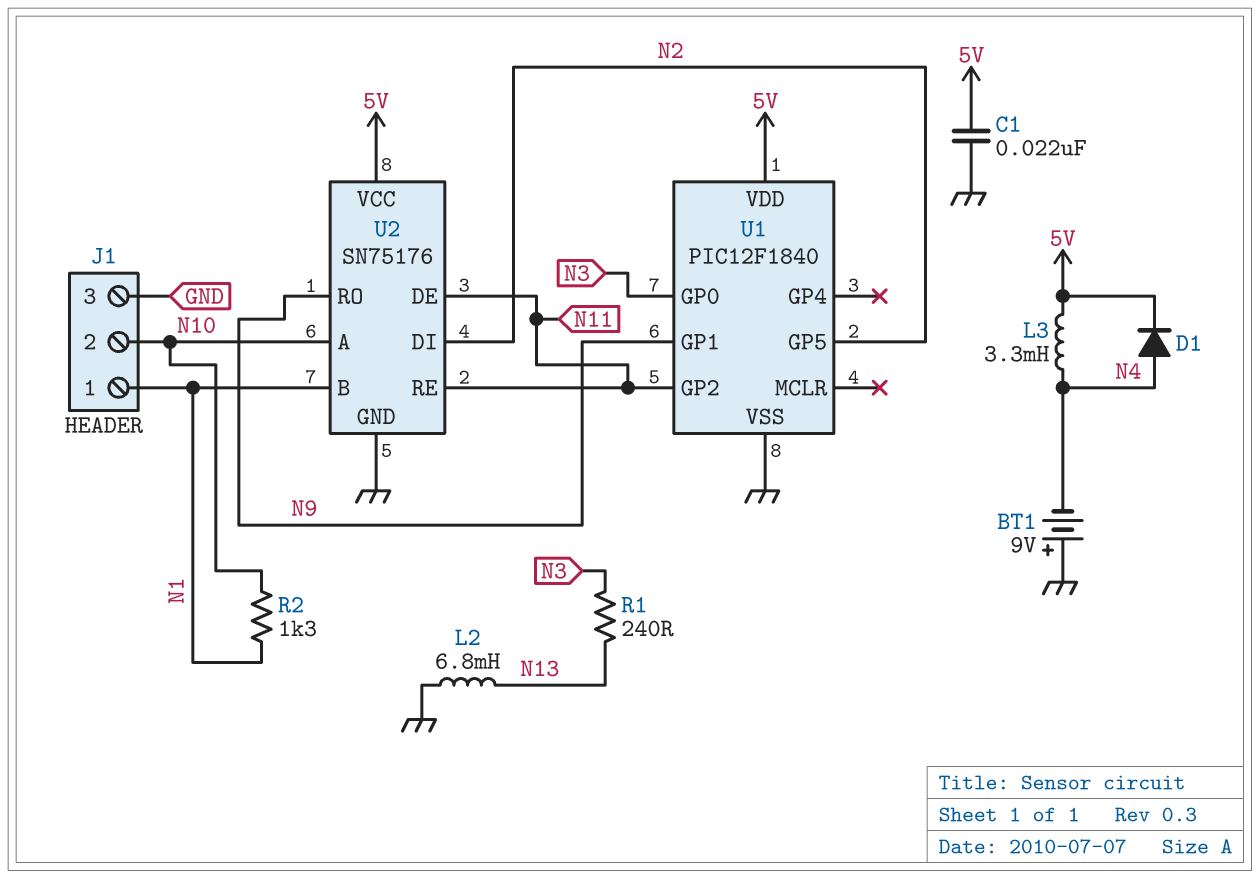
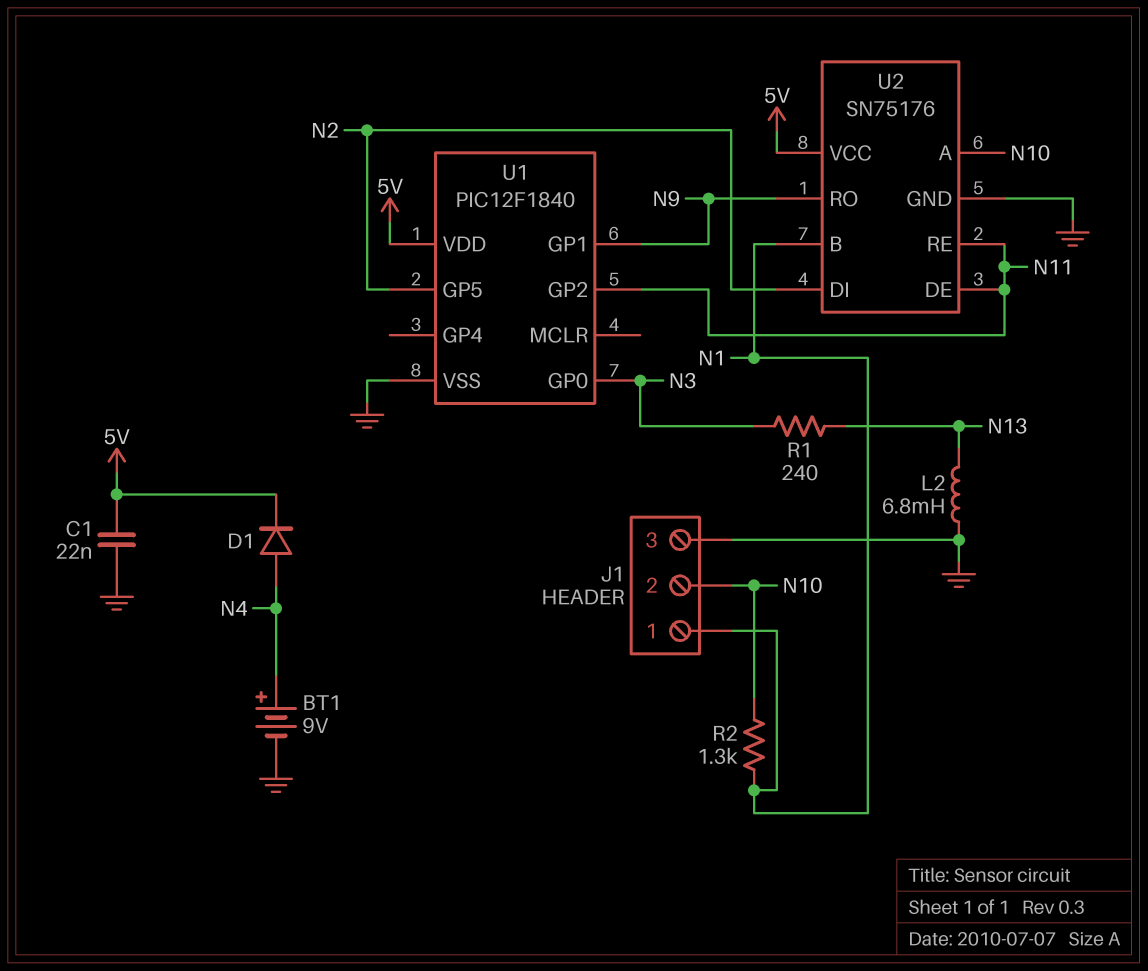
BT1: 9V (plus GND, minus N4) -> 9V (plus N4, minus GND)
L3: 3.3mH (5V, N4) -> none

